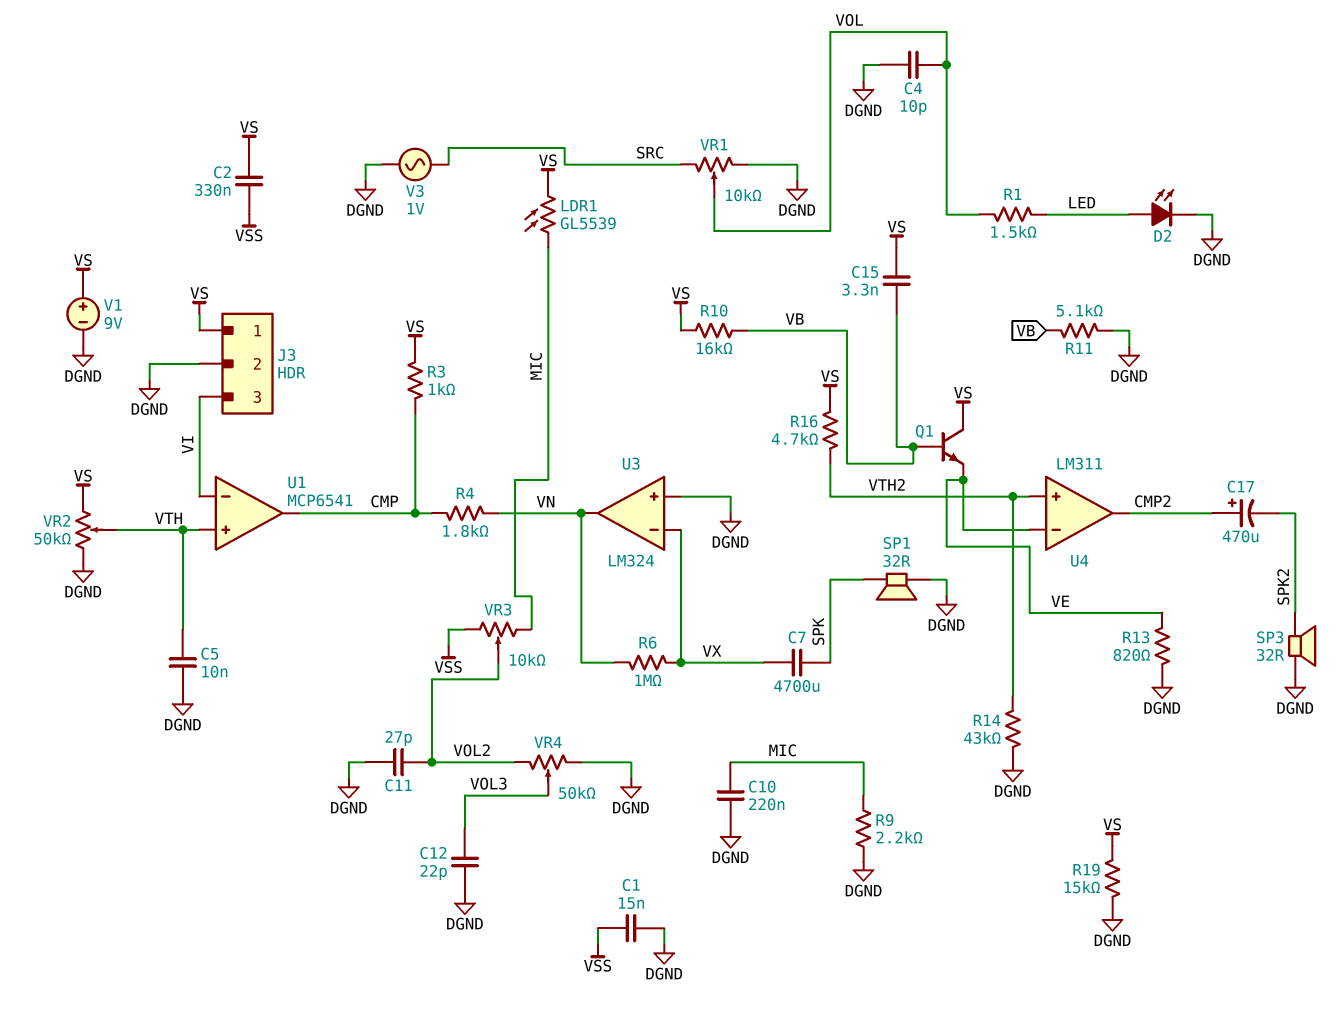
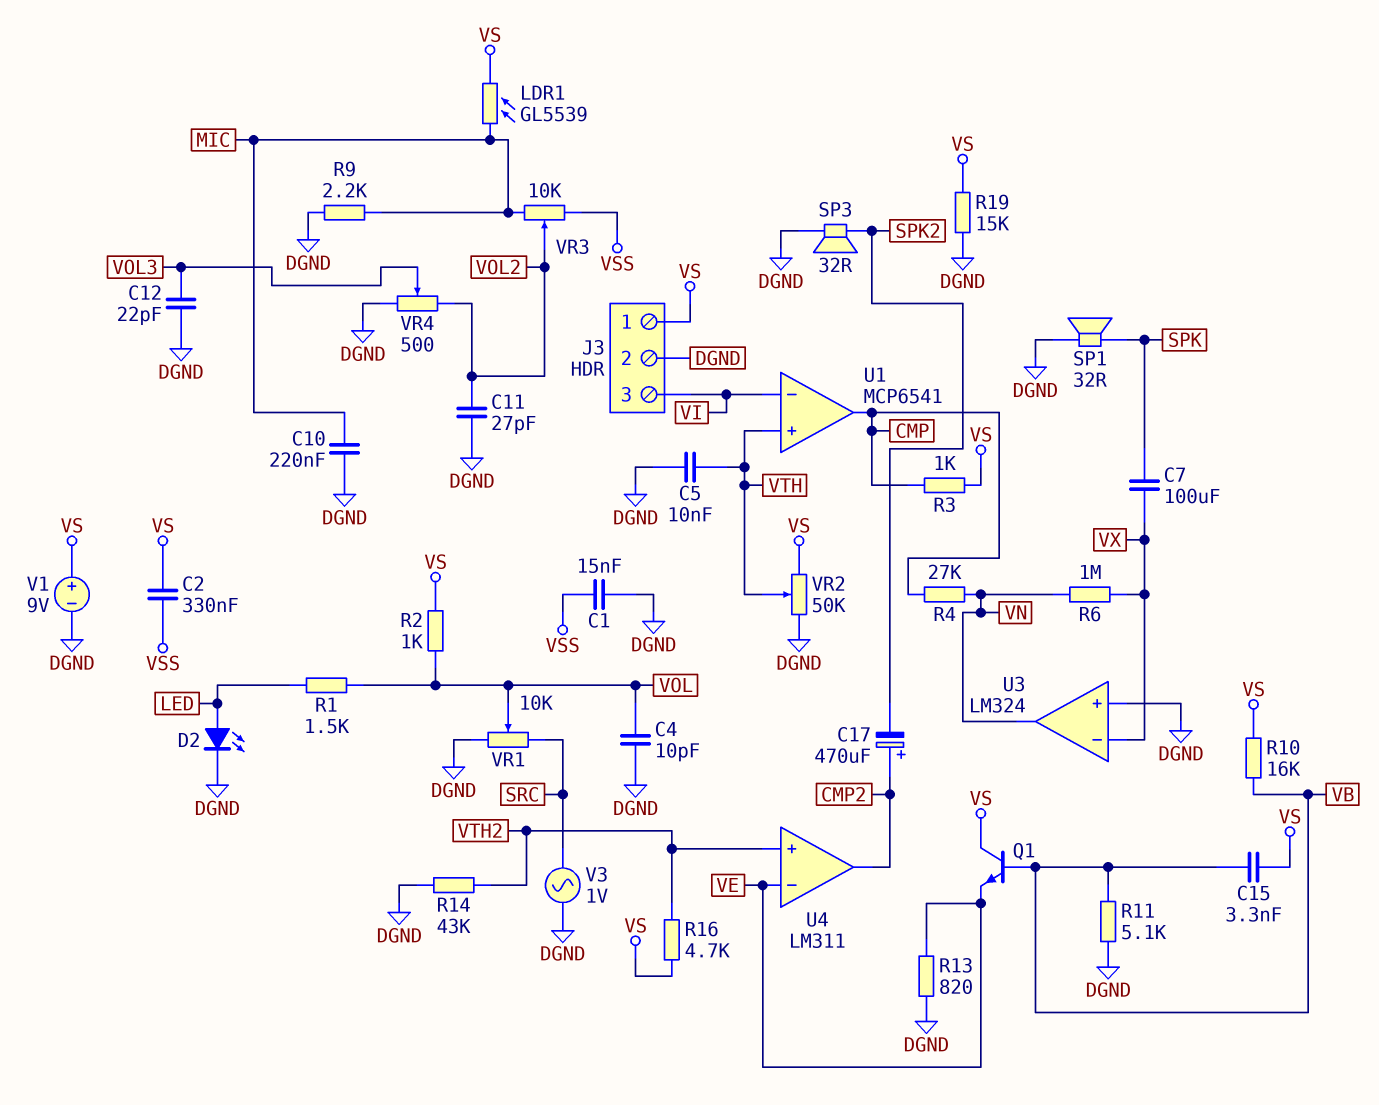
C7: 4700uF (SPK, VX) -> 100uF (SPK, VX)
R2: none -> 1k (VOL, VS)
R4: 1.8k (CMP, VN) -> 27k (CMP, VN)
VR4: 50k (DGND, VOL2, wiper VOL3) -> 500 (DGND, VOL2, wiper VOL3)

